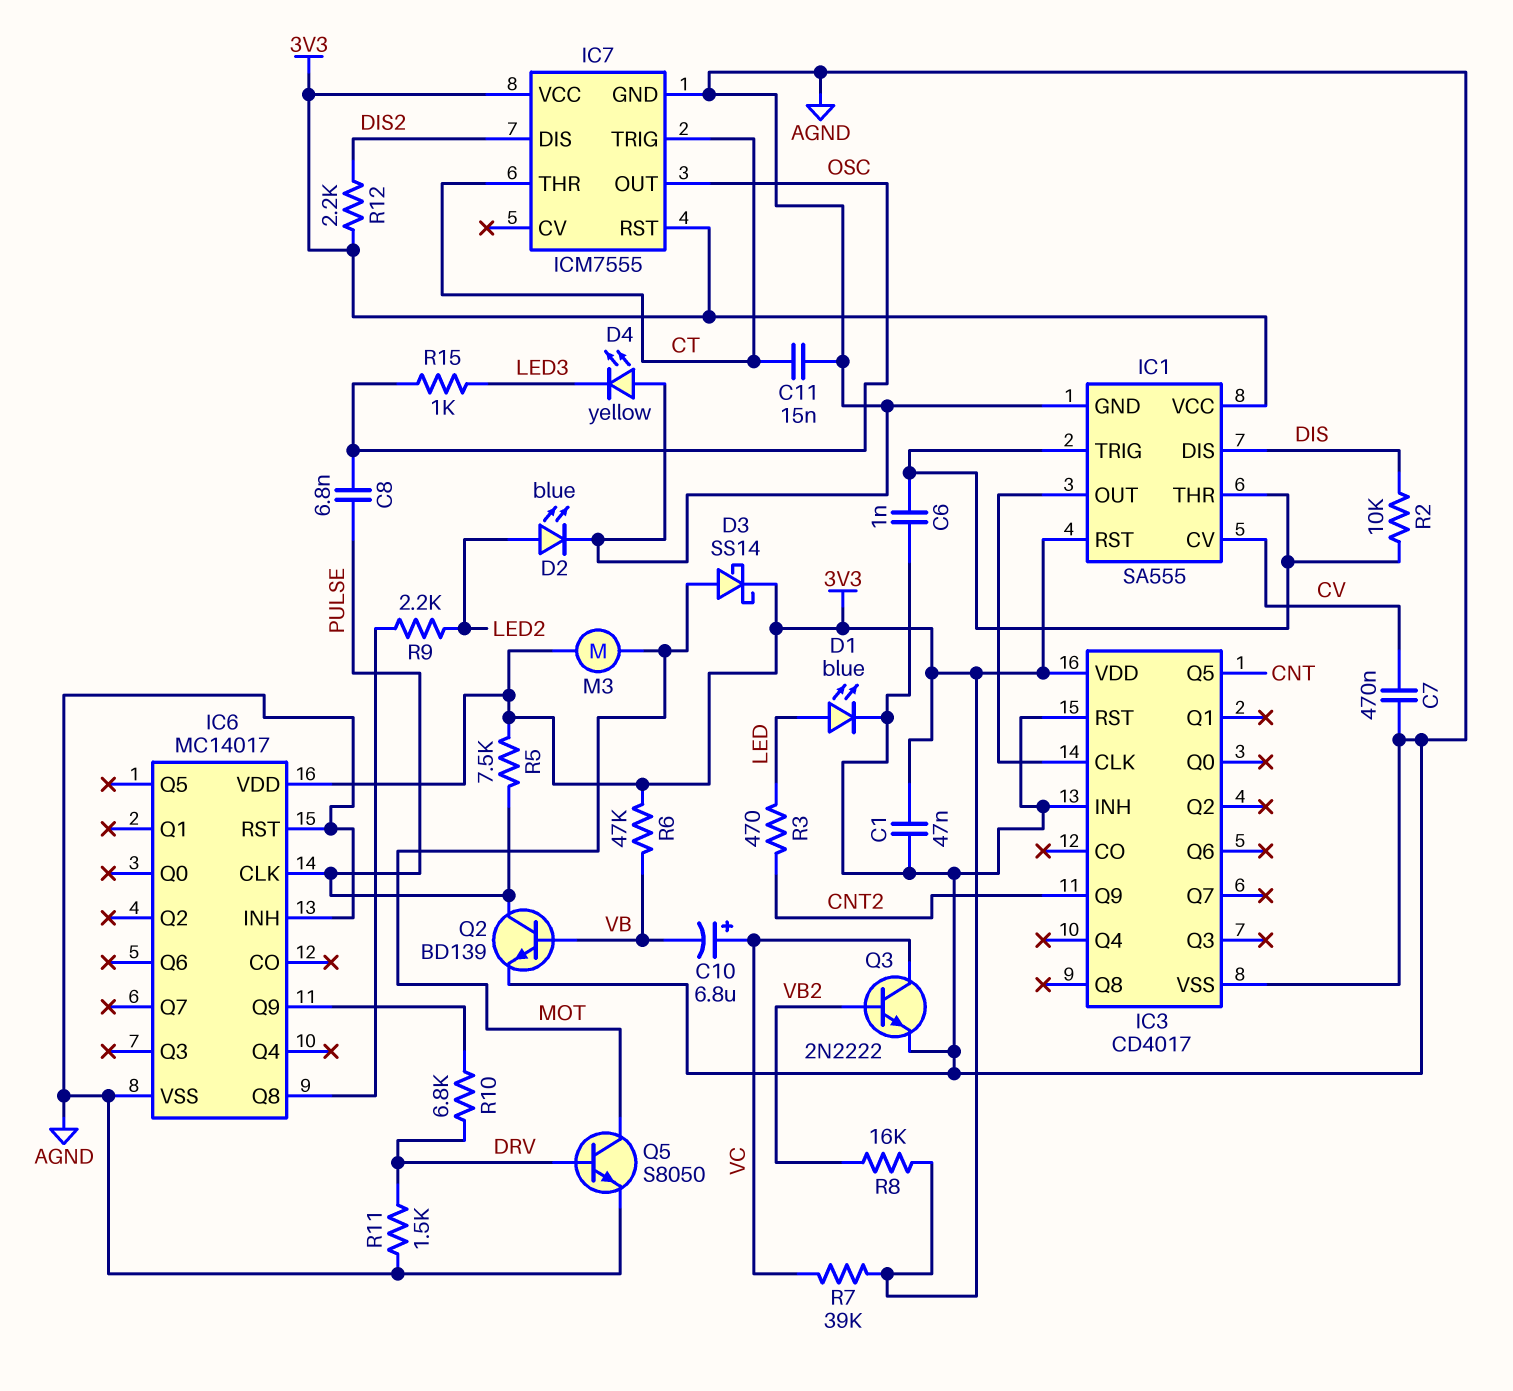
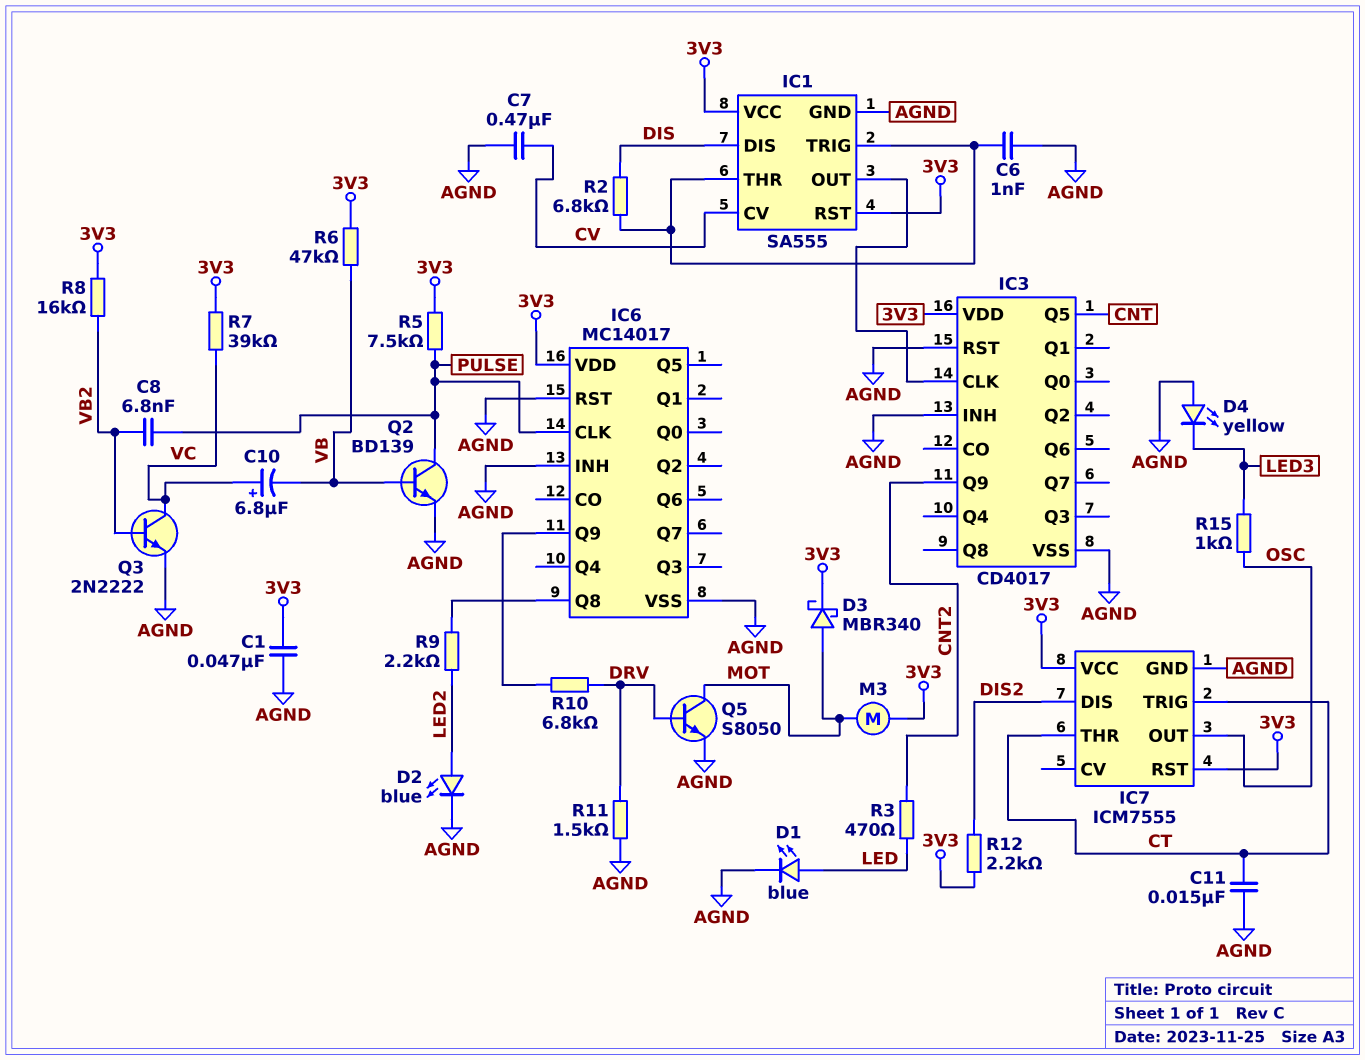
C8: 6.8nF (OSC, PULSE) -> 6.8nF (PULSE, VB2)
D3: schottky SS14 (A MOT, K 3V3) -> schottky MBR340 (A MOT, K 3V3)
R2: 10k (DIS, IC1/THR) -> 6.8k (DIS, IC1/THR)

